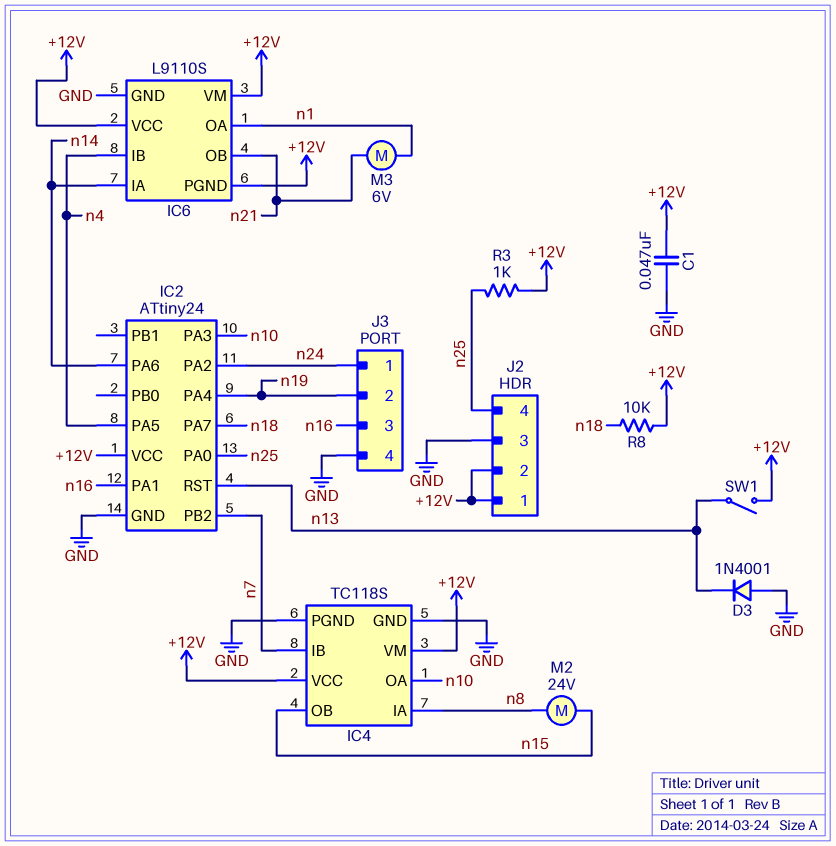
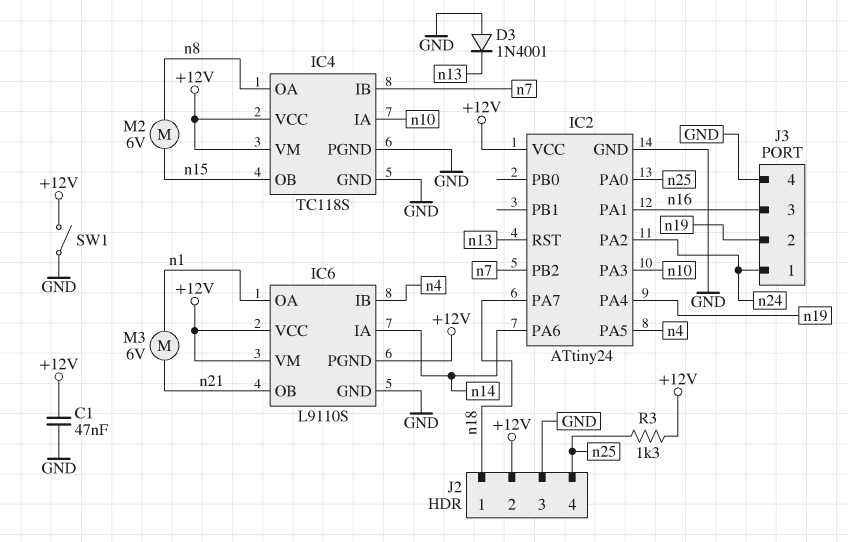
IC4 pin IA: n8 -> n10
IC4 pin OA: n10 -> n8
J2 pin 1: +12V -> n18
M2: motor 24V (n8, n15) -> motor 6V (n8, n15)
R3: 1k (+12V, n25) -> 1.3k (+12V, n25)
R8: 10k (+12V, n18) -> none
SW1: switch (+12V, n13) -> switch (+12V, GND)

